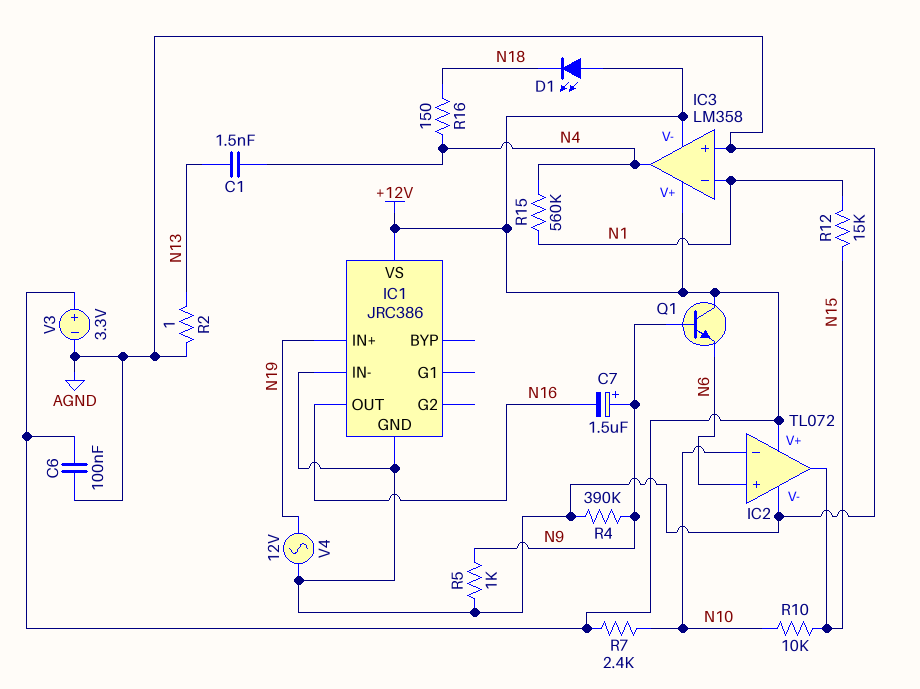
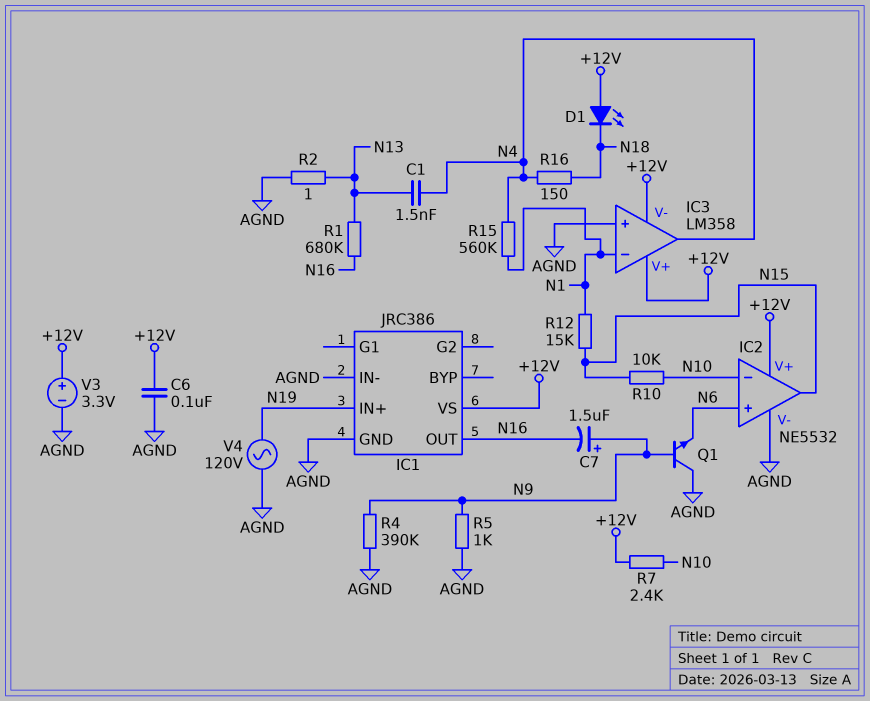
IC2: TL072 -> NE5532
Q1: NPN (B N9, C +12V, E N6) -> NPN (B N9, C AGND, E N6)
R1: none -> 680k (N13, N16)
V4: AC 12V (AGND, N19) -> AC 120V (AGND, N19)

